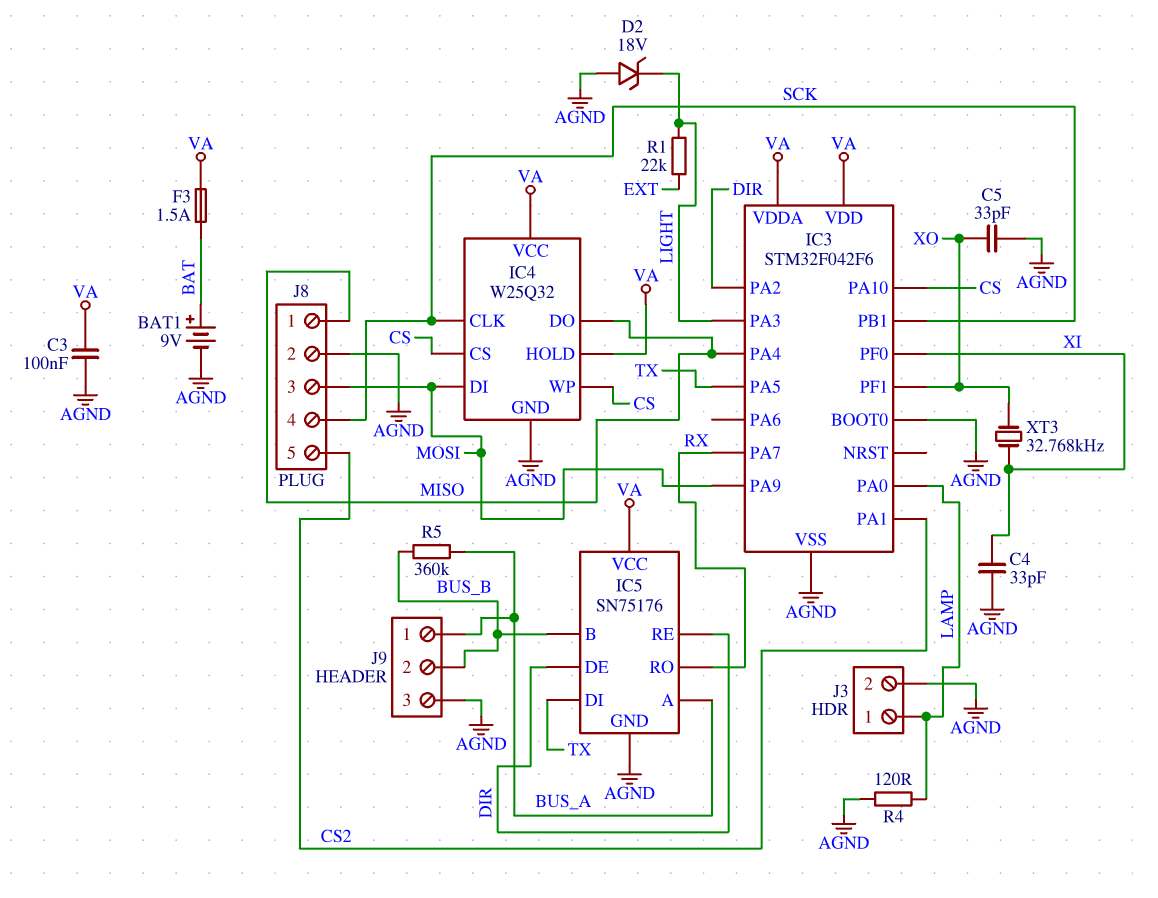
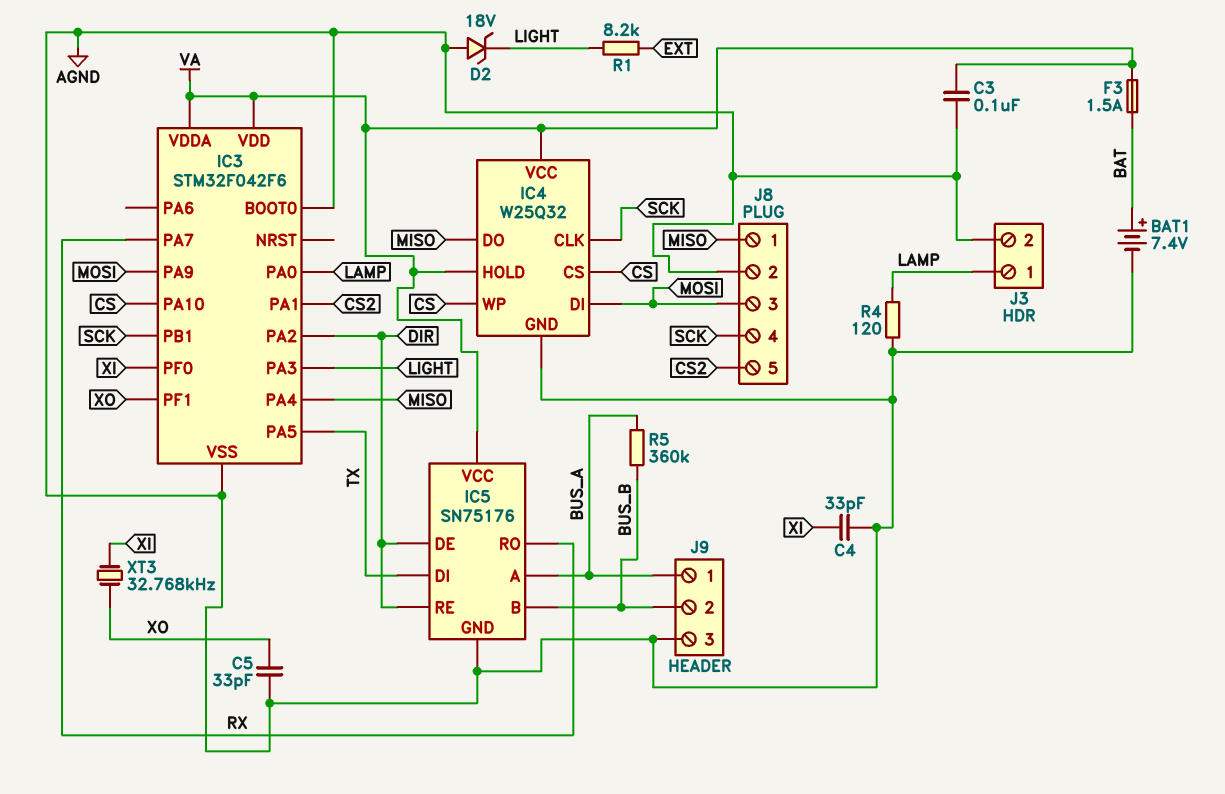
BAT1: 9V (plus BAT, minus AGND) -> 7.4V (plus BAT, minus AGND)
R1: 22k (EXT, LIGHT) -> 8.2k (EXT, LIGHT)

